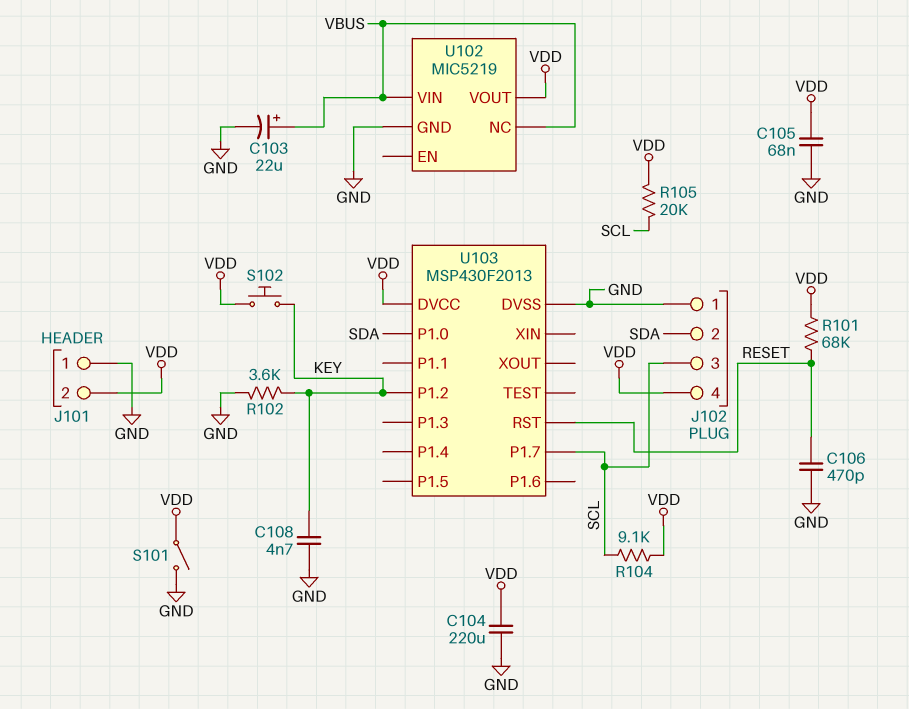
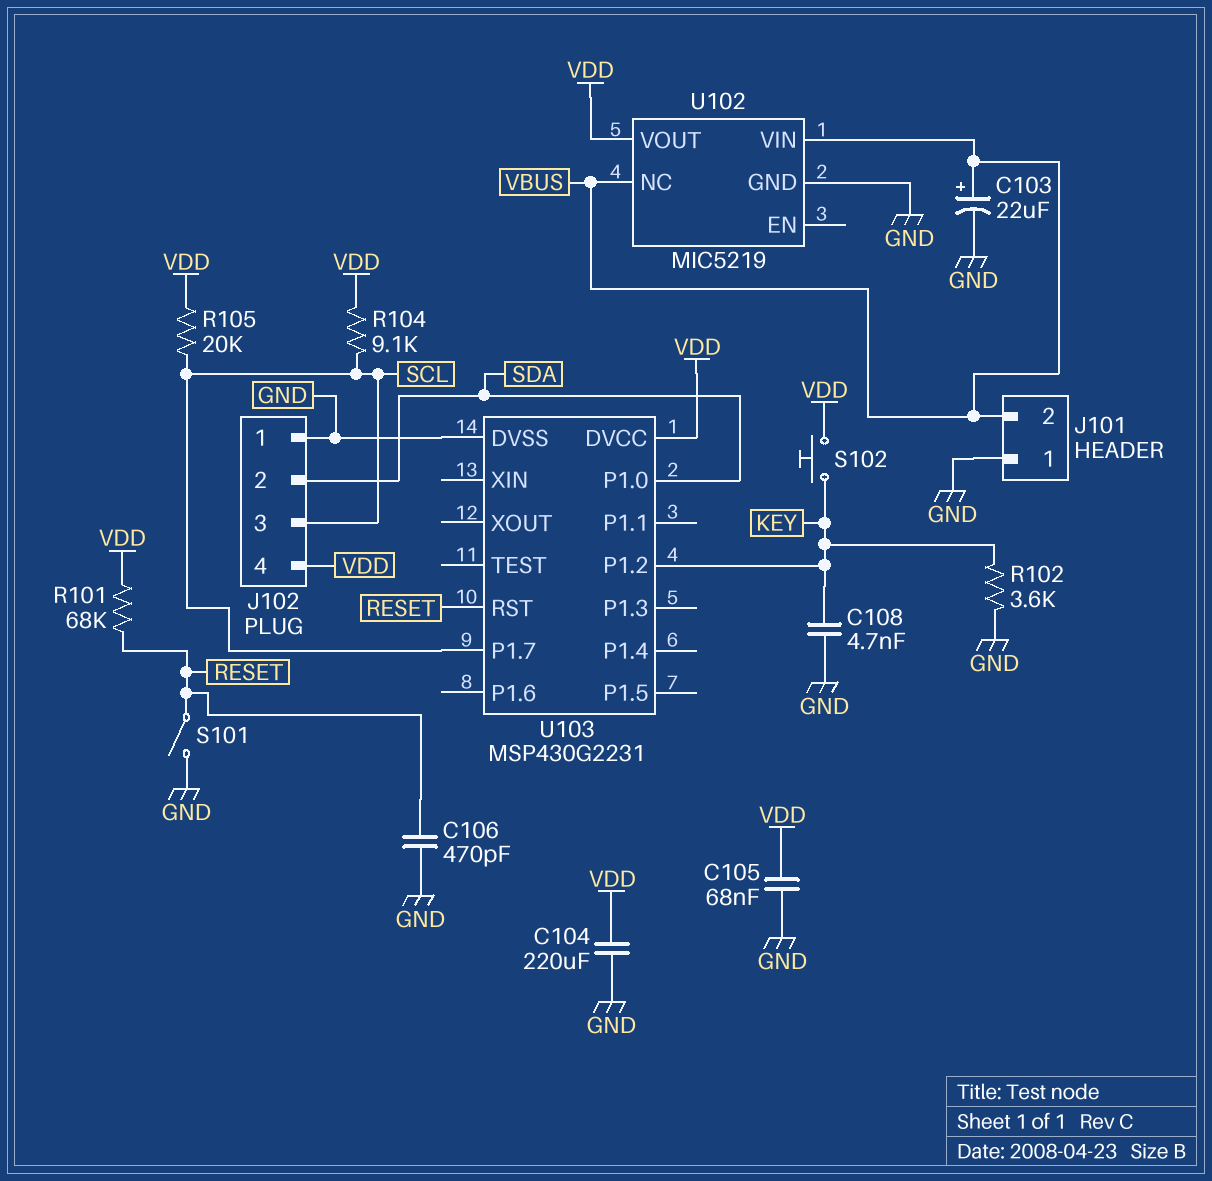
J101 pin 2: VDD -> VBUS
S101: switch (GND, VDD) -> switch (GND, RESET)
U103: MSP430F2013 -> MSP430G2231

